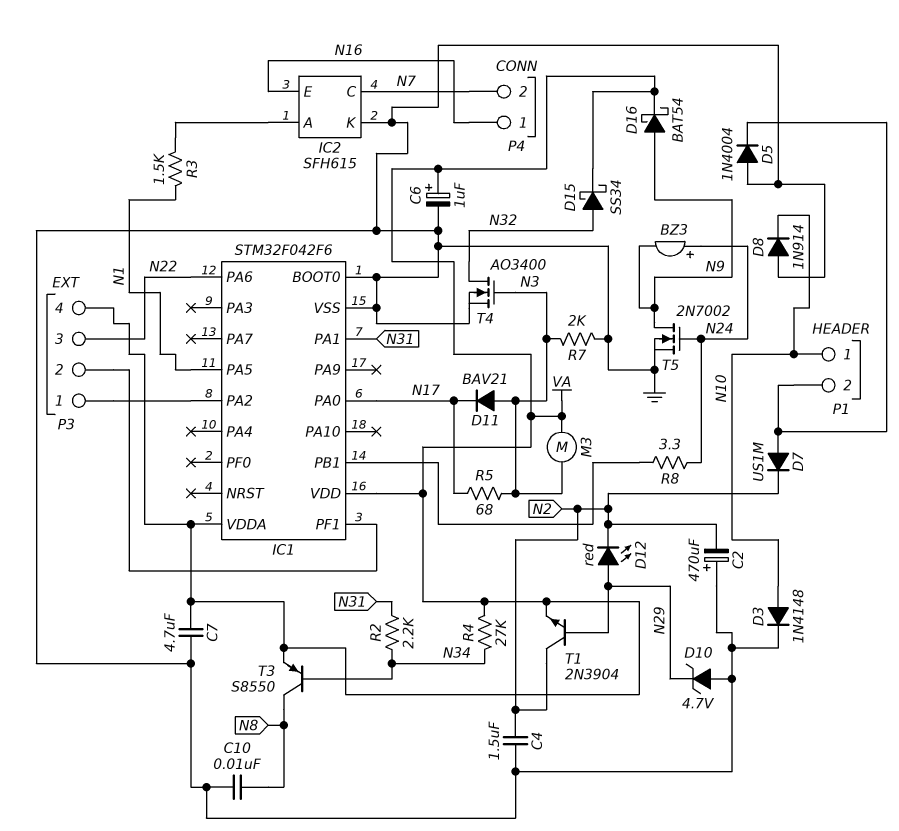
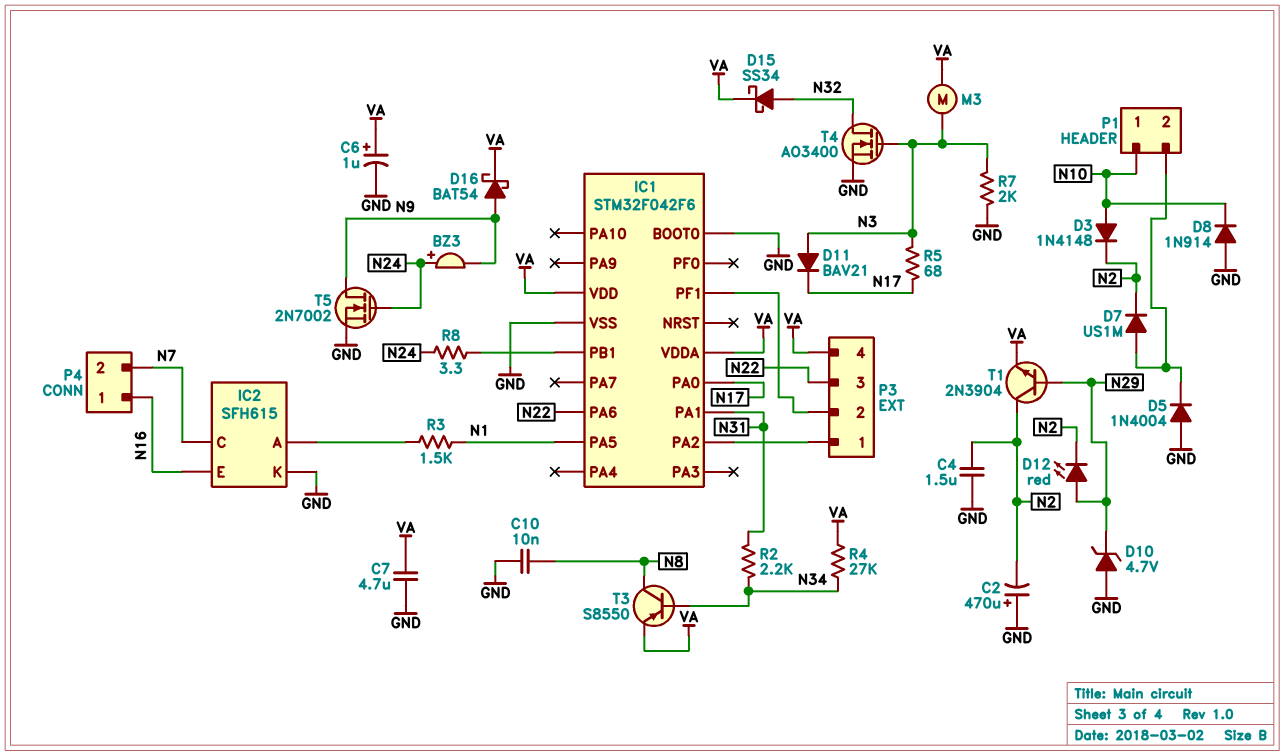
D3: diode 1N4148 (A N10, K GND) -> diode 1N4148 (A N10, K N2)

